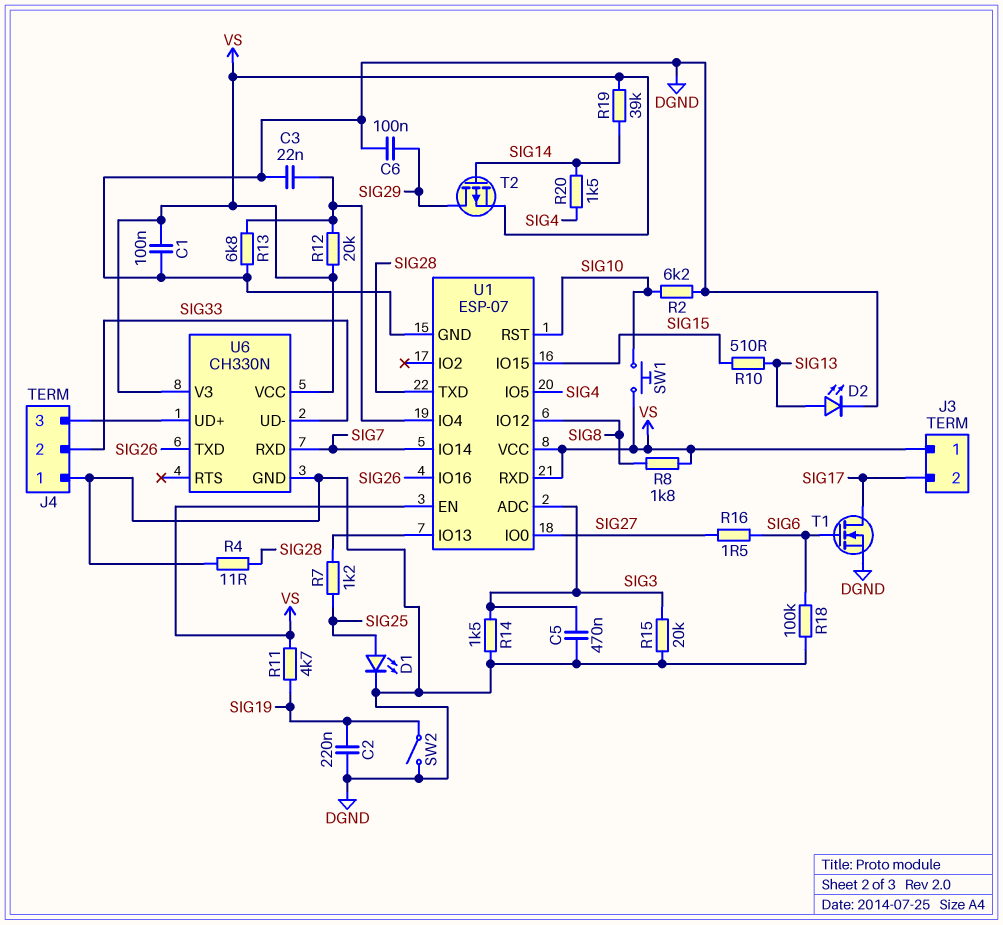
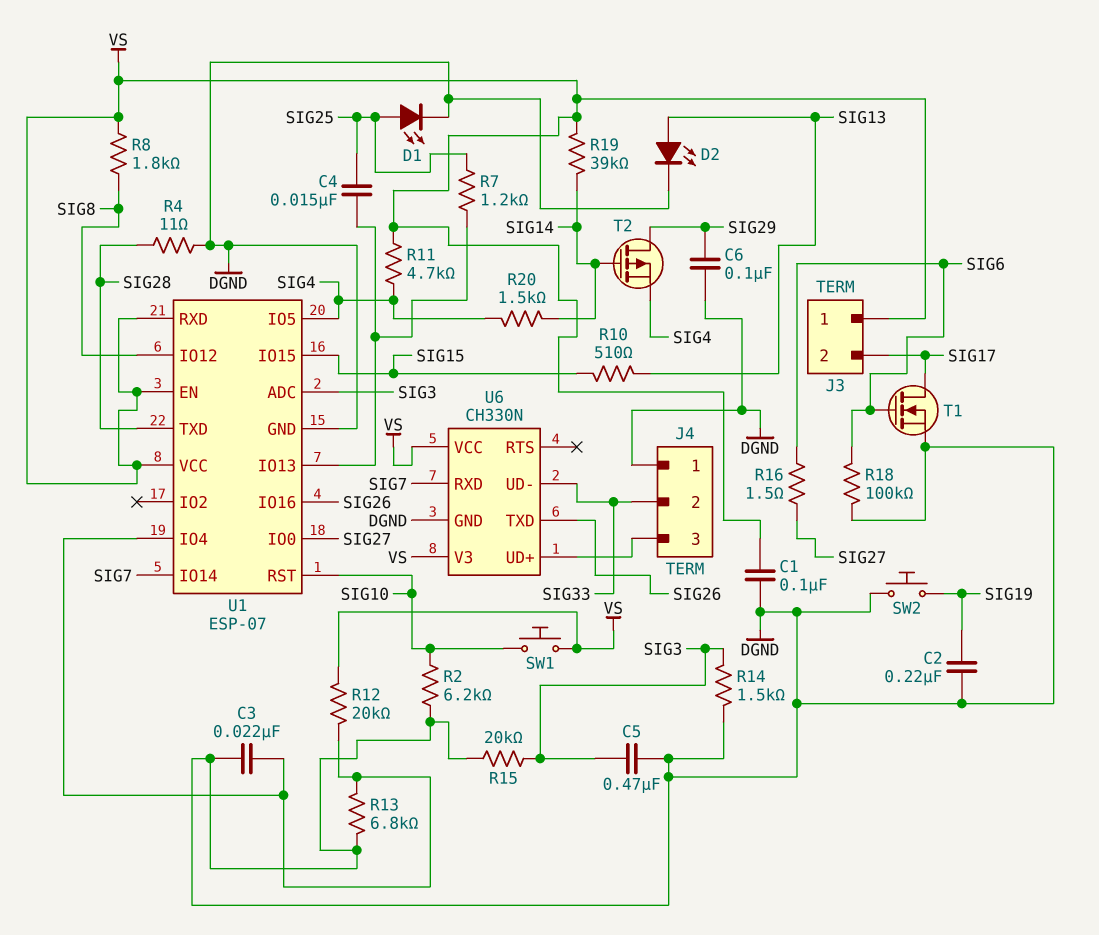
C4: none -> 15nF (SIG25, U1/IO13)
R11: 4.7k (SIG19, VS) -> 4.7k (SIG4, VS)
SW2: switch (DGND, SIG19) -> button (DGND, SIG19)
T2: PMOS (G SIG14, D SIG29, S VS) -> PMOS (G SIG14, D SIG29, S SIG4)

